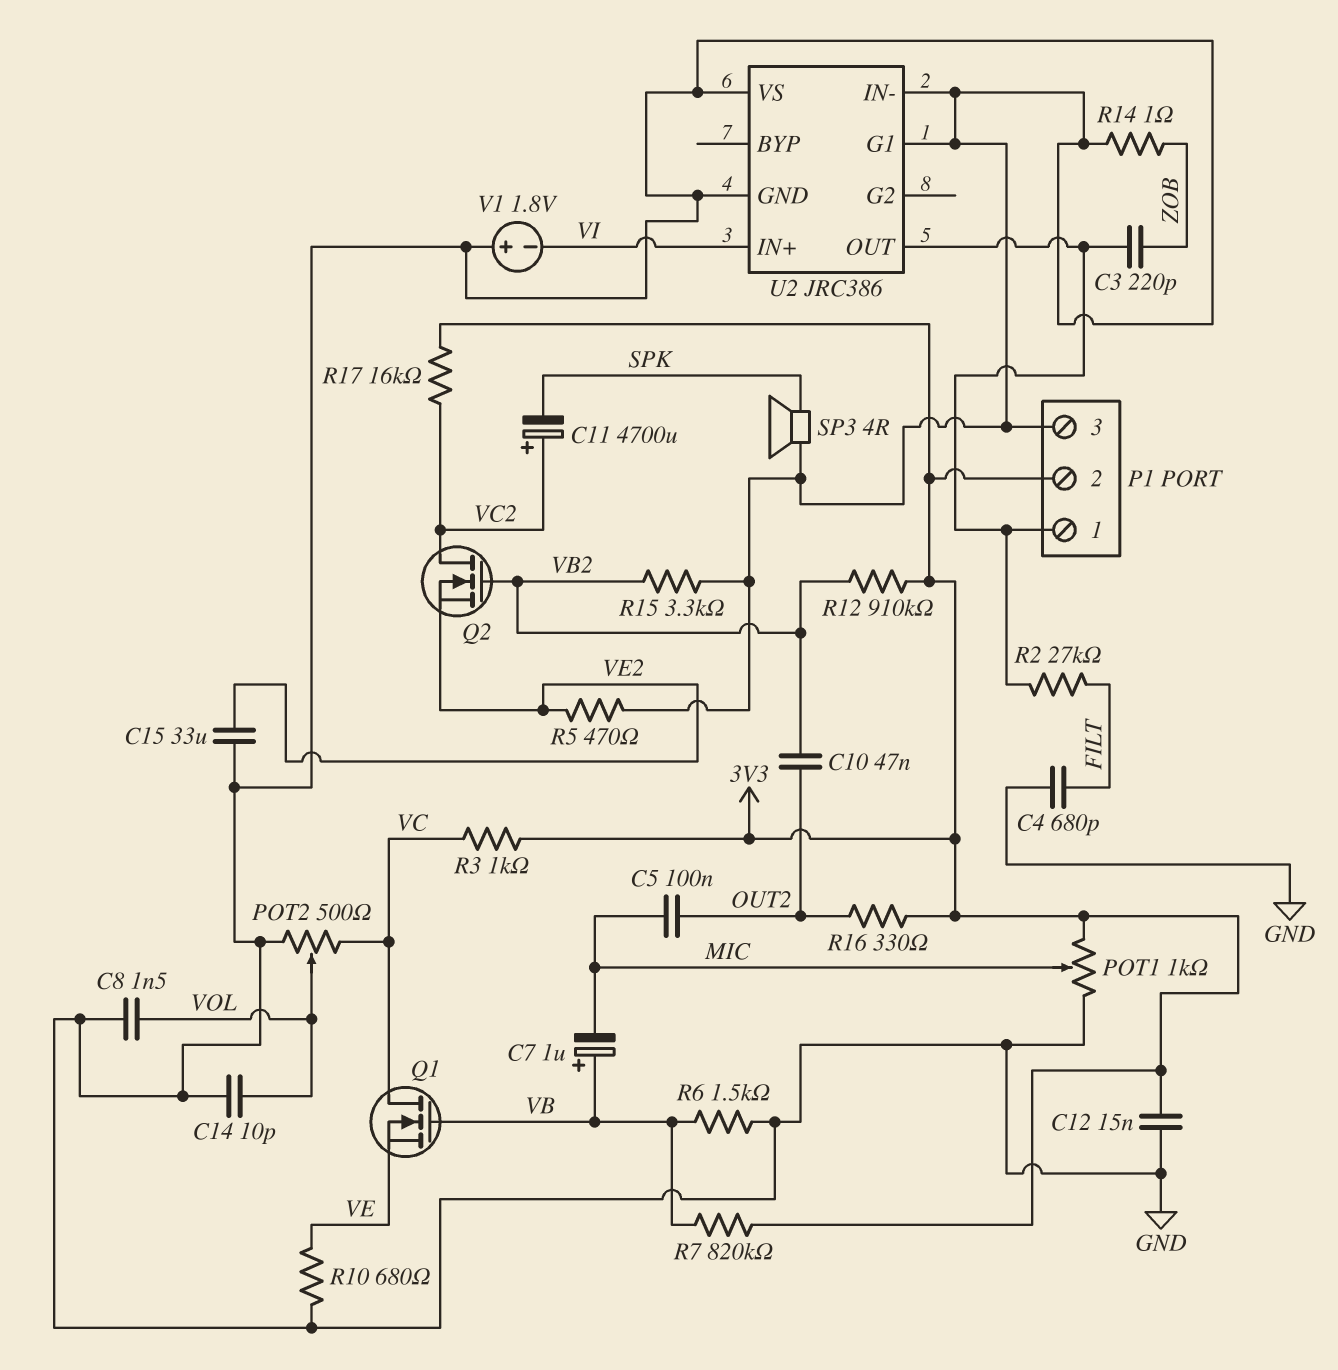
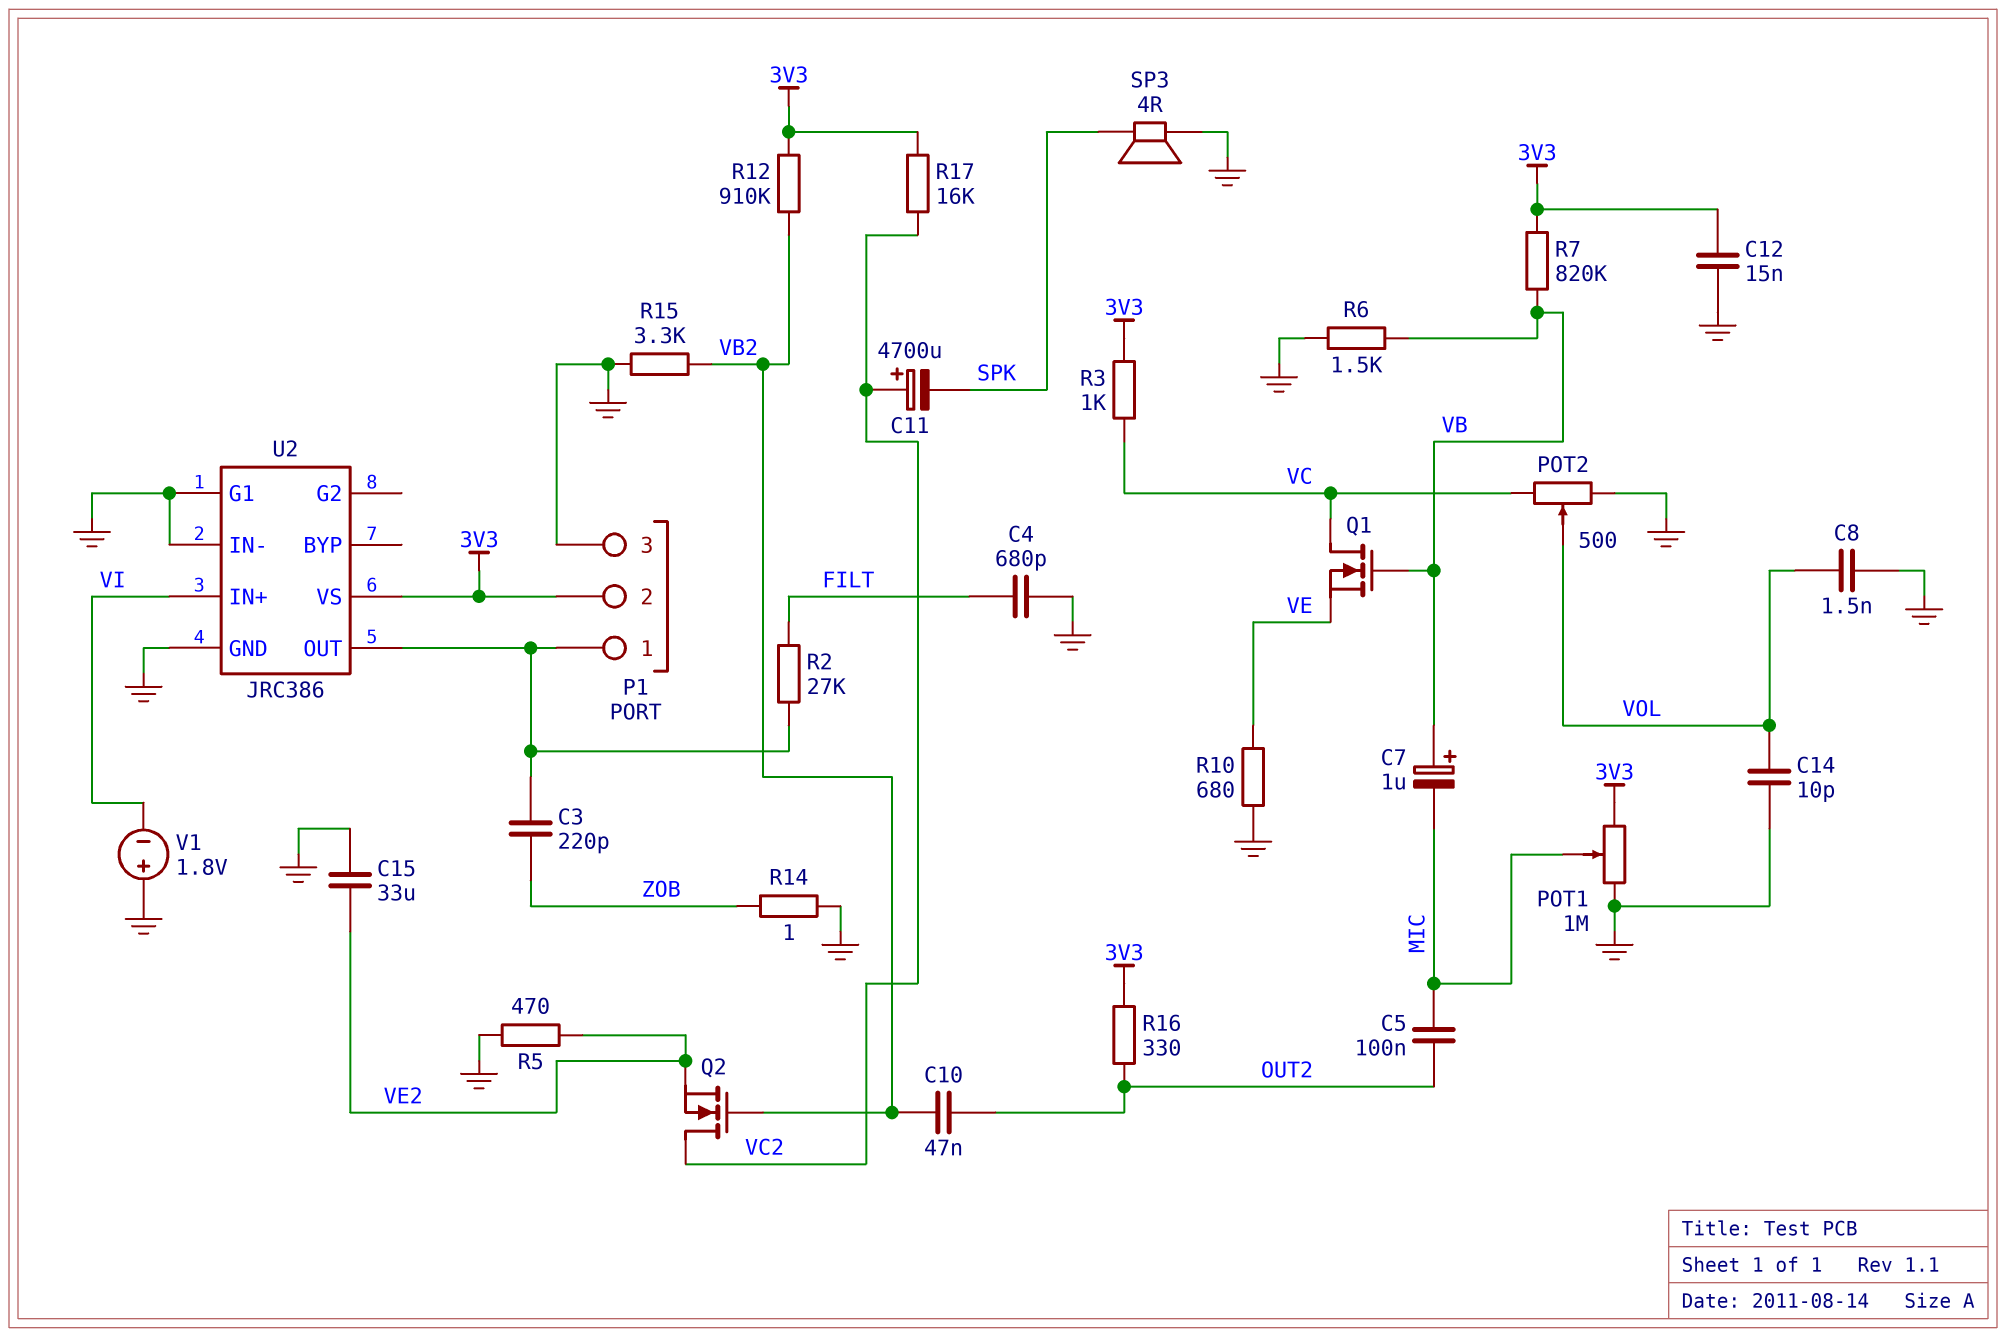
POT1: 1k (3V3, GND, wiper MIC) -> 1M (3V3, GND, wiper MIC)
U2 pin VS: GND -> 3V3

